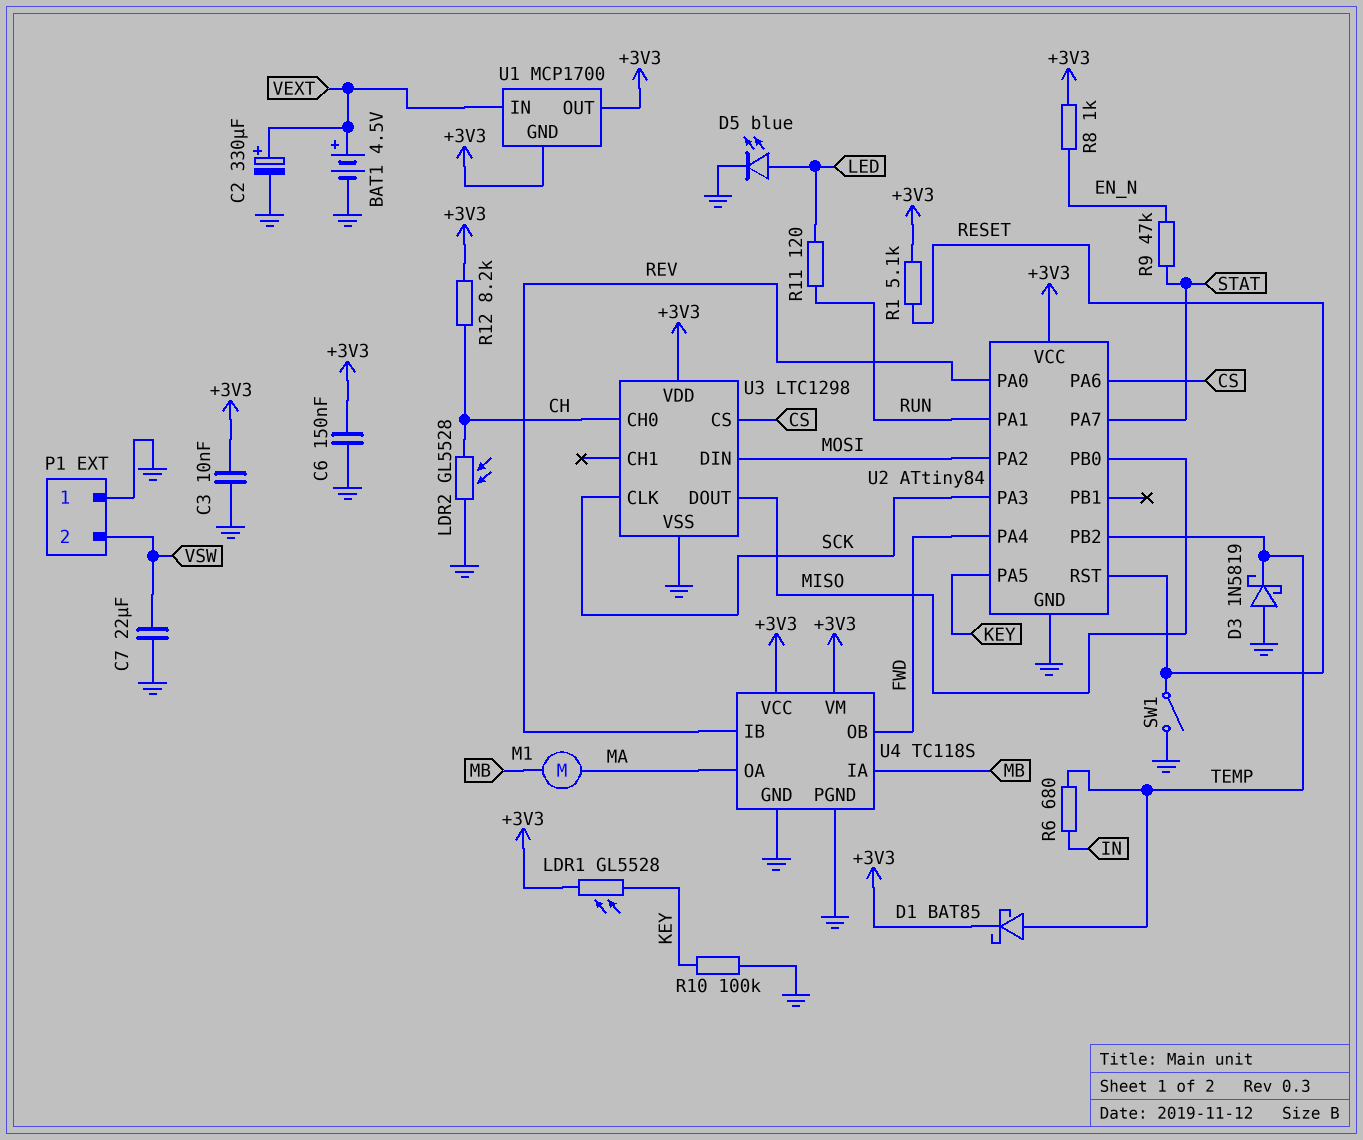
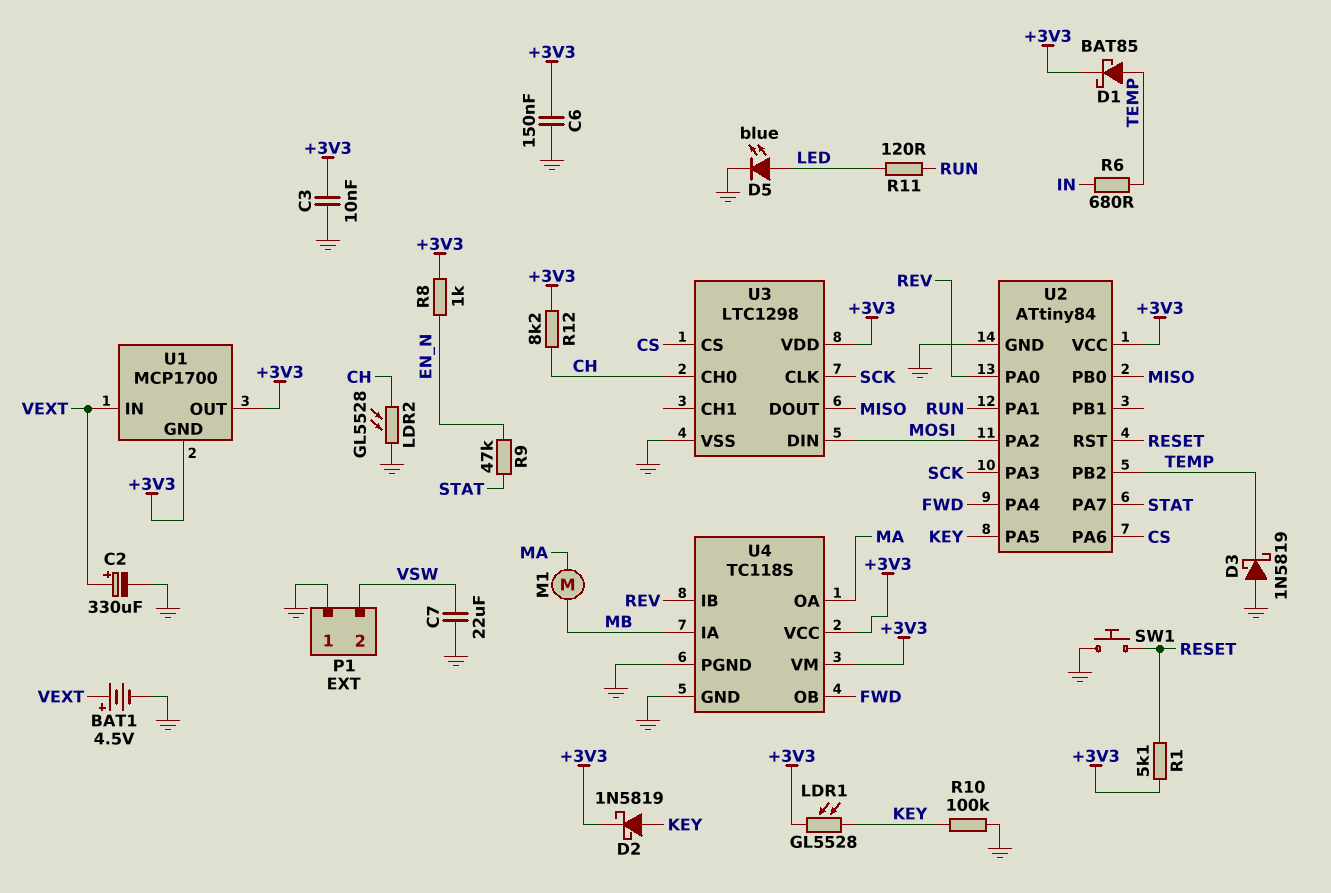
D2: none -> schottky 1N5819 (A KEY, K +3V3)
SW1: switch (GND, RESET) -> button (GND, RESET)

